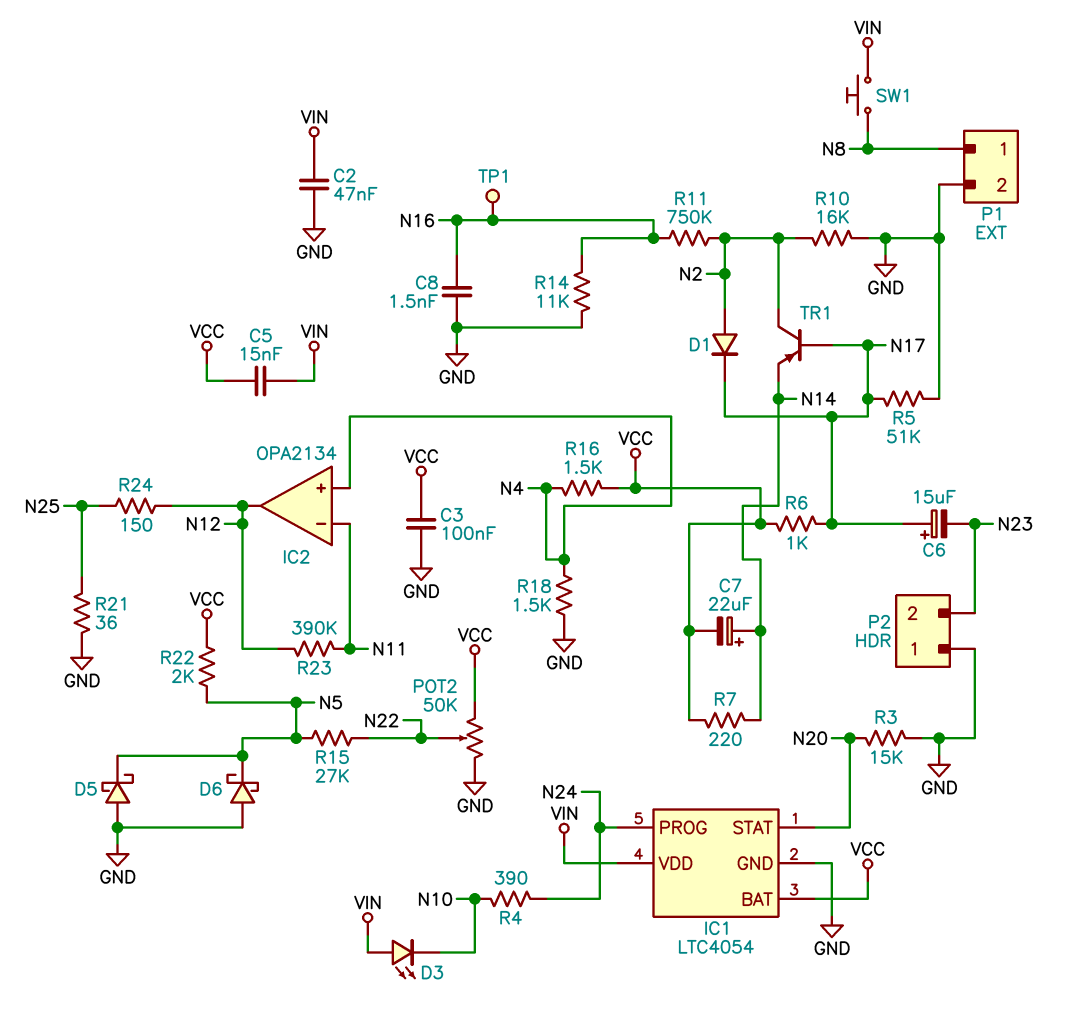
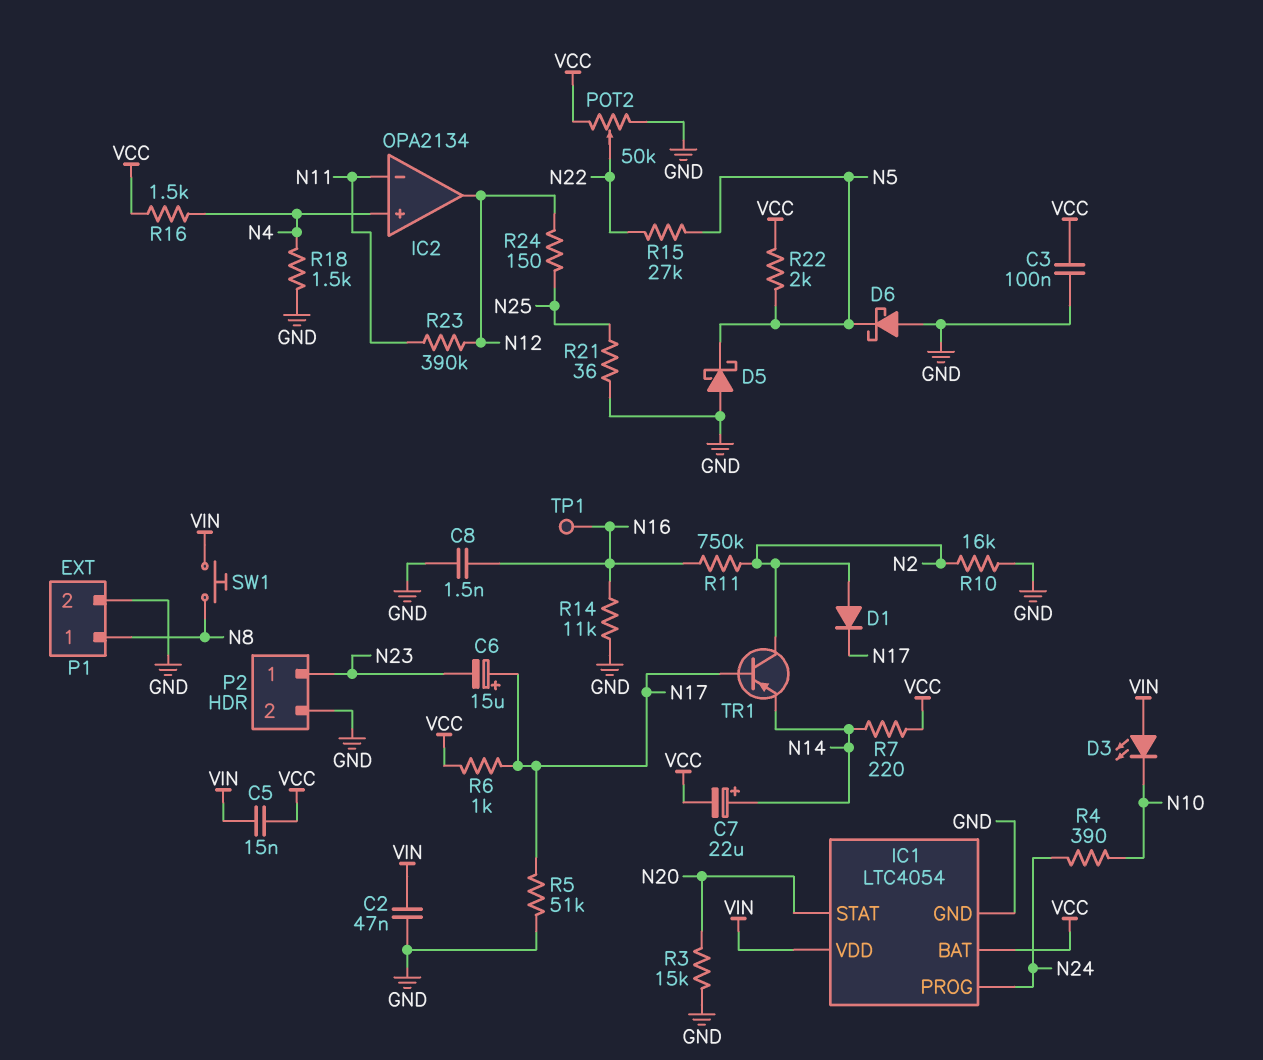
P2 pin 1: GND -> N23
P2 pin 2: N23 -> GND

